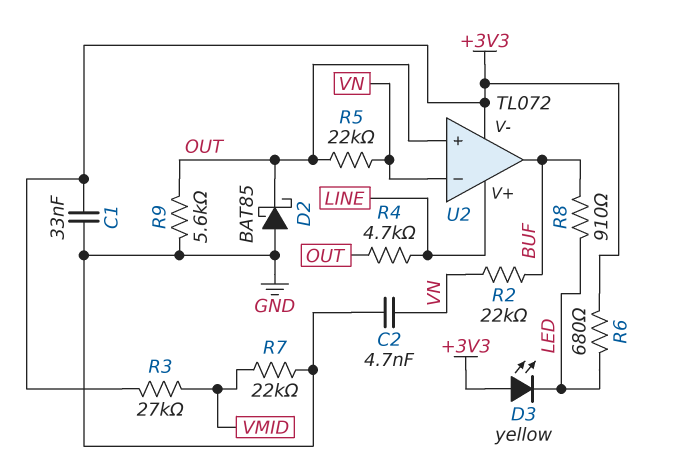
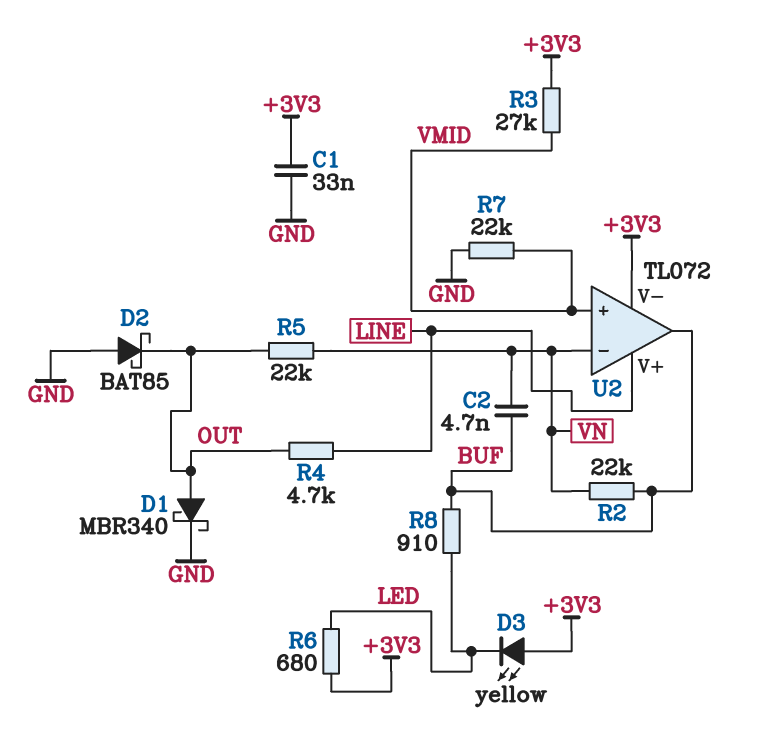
C2: 4.7nF (GND, VN) -> 4.7nF (BUF, VN)
D1: none -> schottky MBR340 (A OUT, K GND)
R9: 5.6k (GND, OUT) -> none
U2 pin in+: OUT -> VMID

